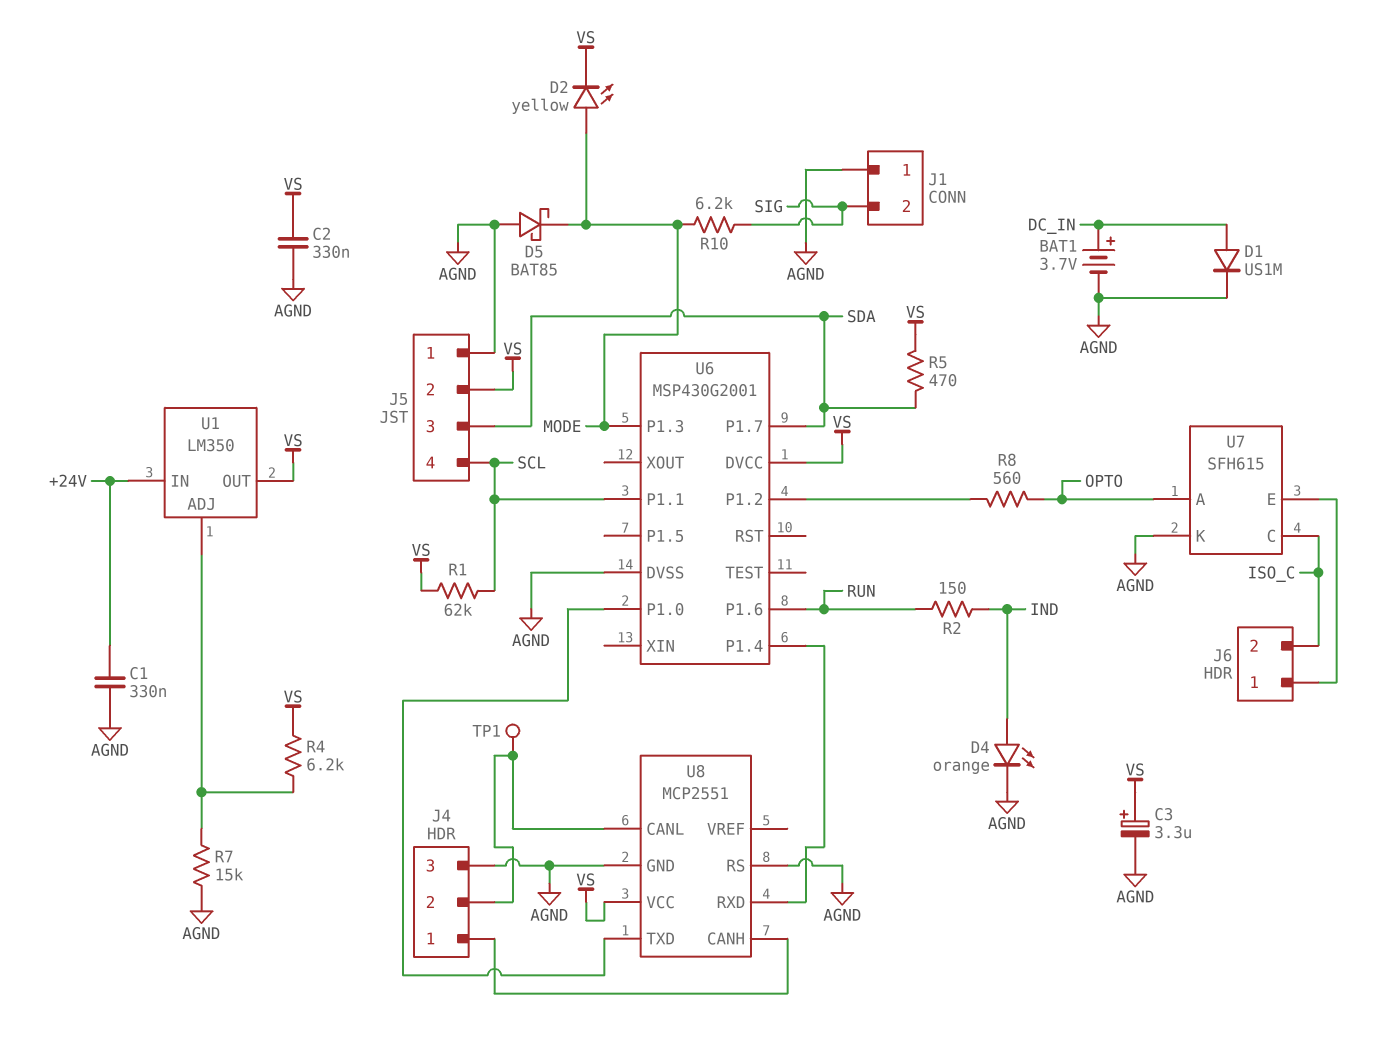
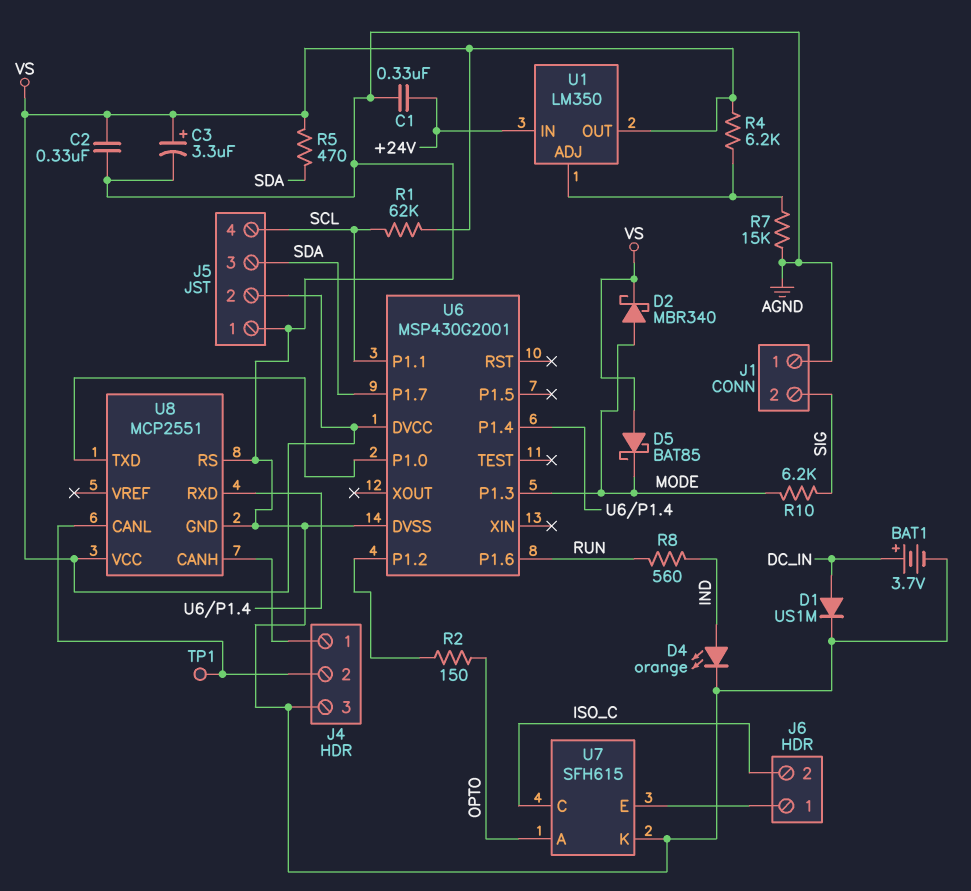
D2: LED yellow (A MODE, K VS) -> schottky MBR340 (A MODE, K VS)
D5: schottky BAT85 (A AGND, K MODE) -> schottky BAT85 (A VS, K MODE)
R2: 150 (IND, RUN) -> 150 (OPTO, U6/P1.2)
R8: 560 (OPTO, U6/P1.2) -> 560 (IND, RUN)

